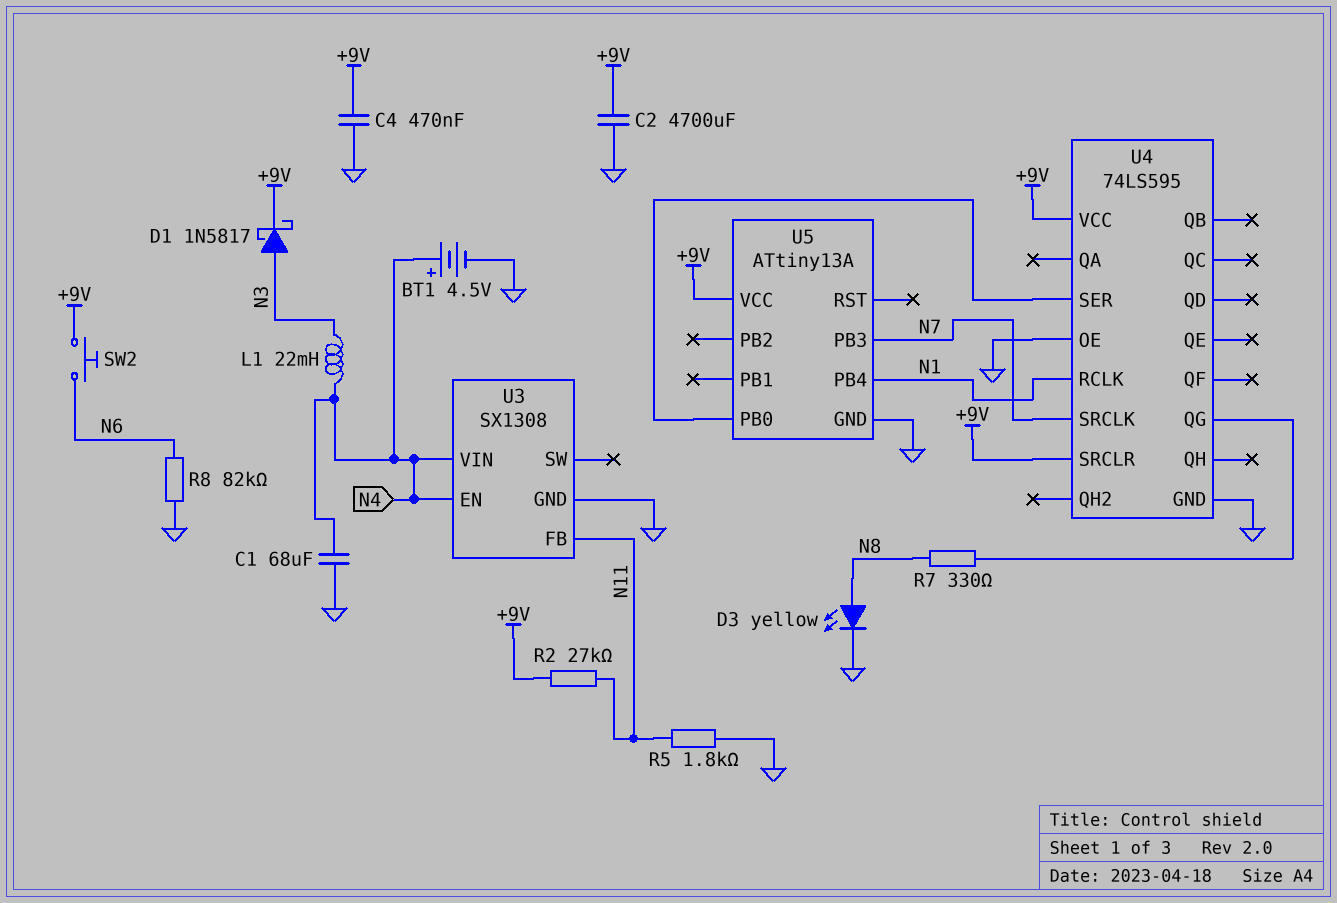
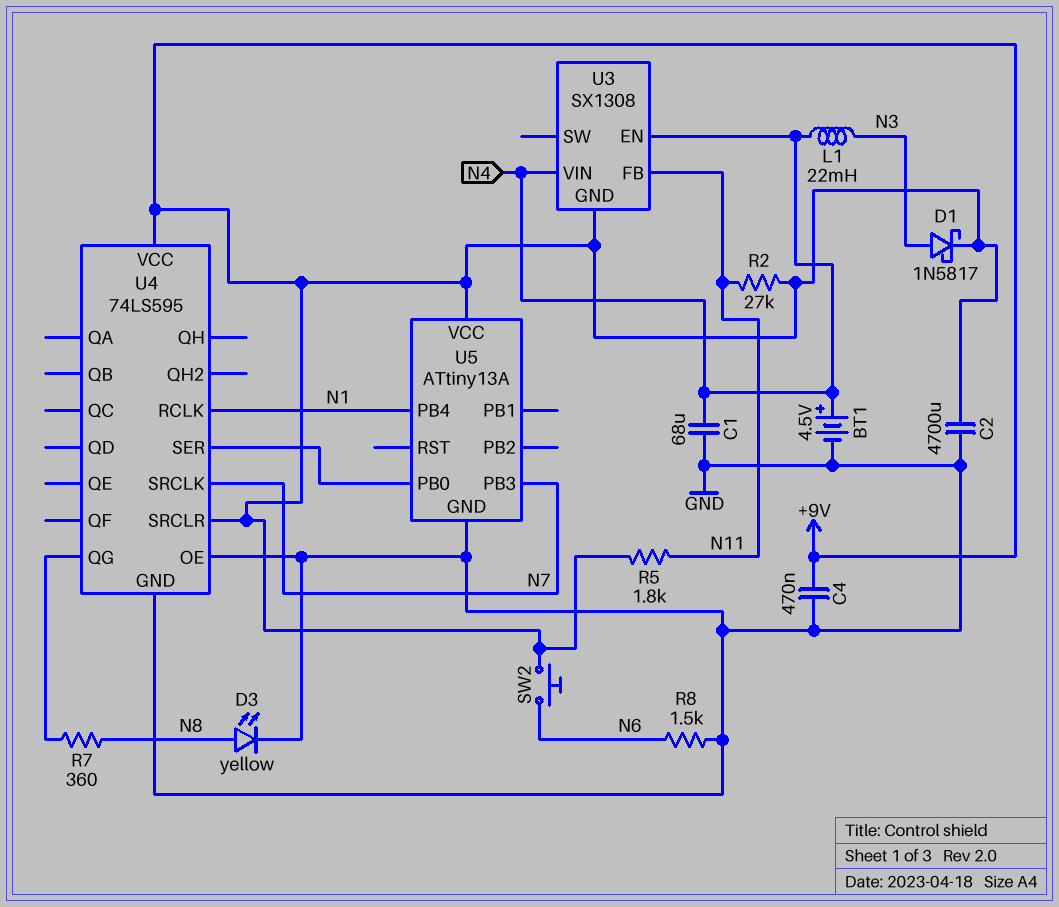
R5: 1.8k (GND, N11) -> 1.8k (+9V, N11)
R7: 330 (N8, U4/QG) -> 360 (N8, U4/QG)
R8: 82k (GND, N6) -> 1.5k (GND, N6)
U3 pin GND: GND -> +9V

